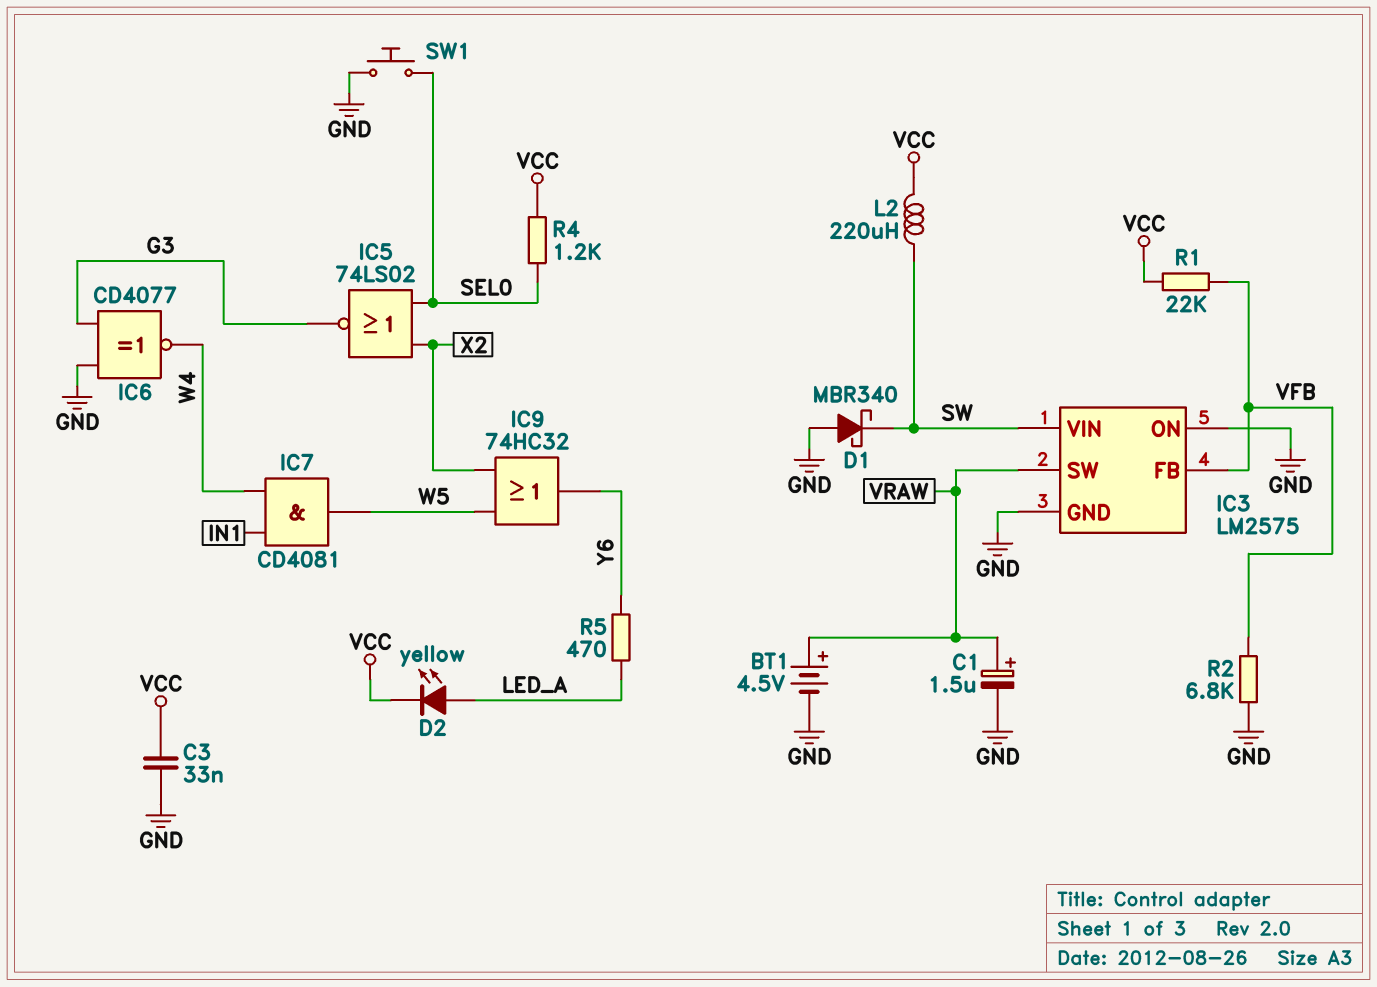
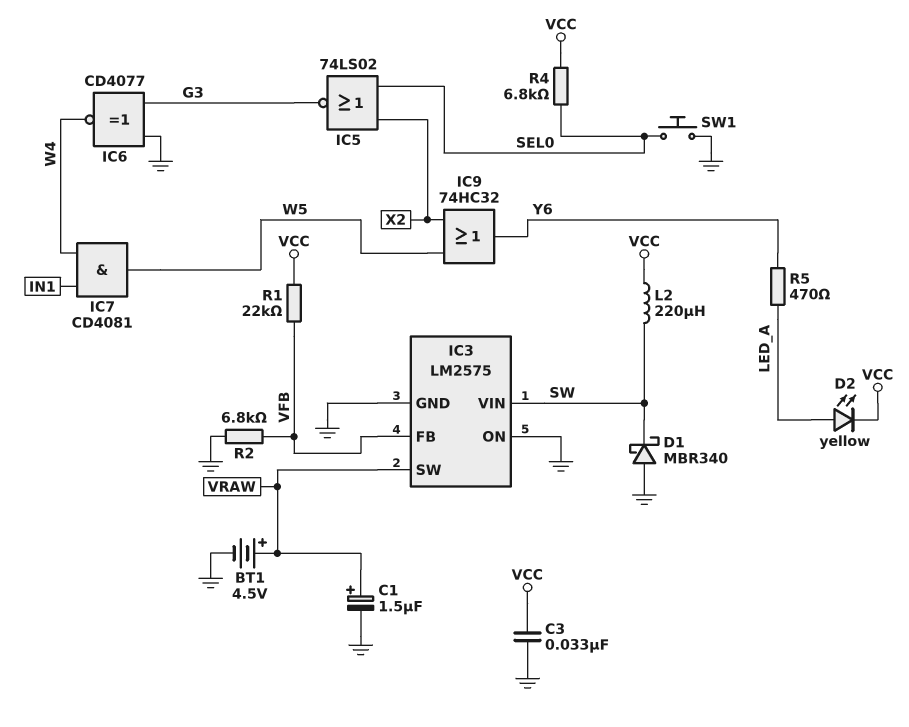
R4: 1.2k (SEL0, VCC) -> 6.8k (SEL0, VCC)

